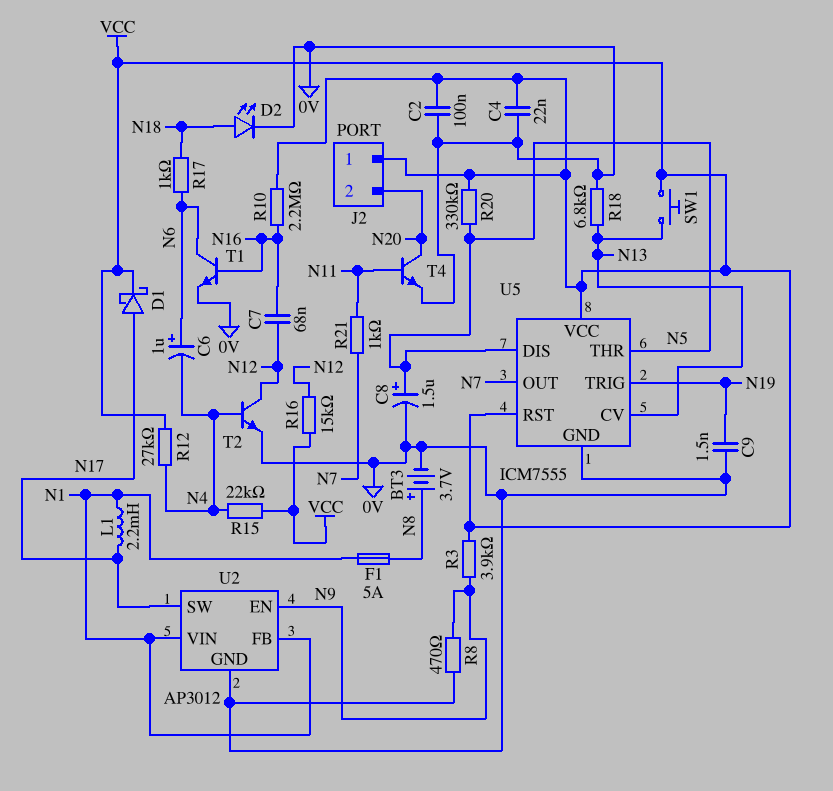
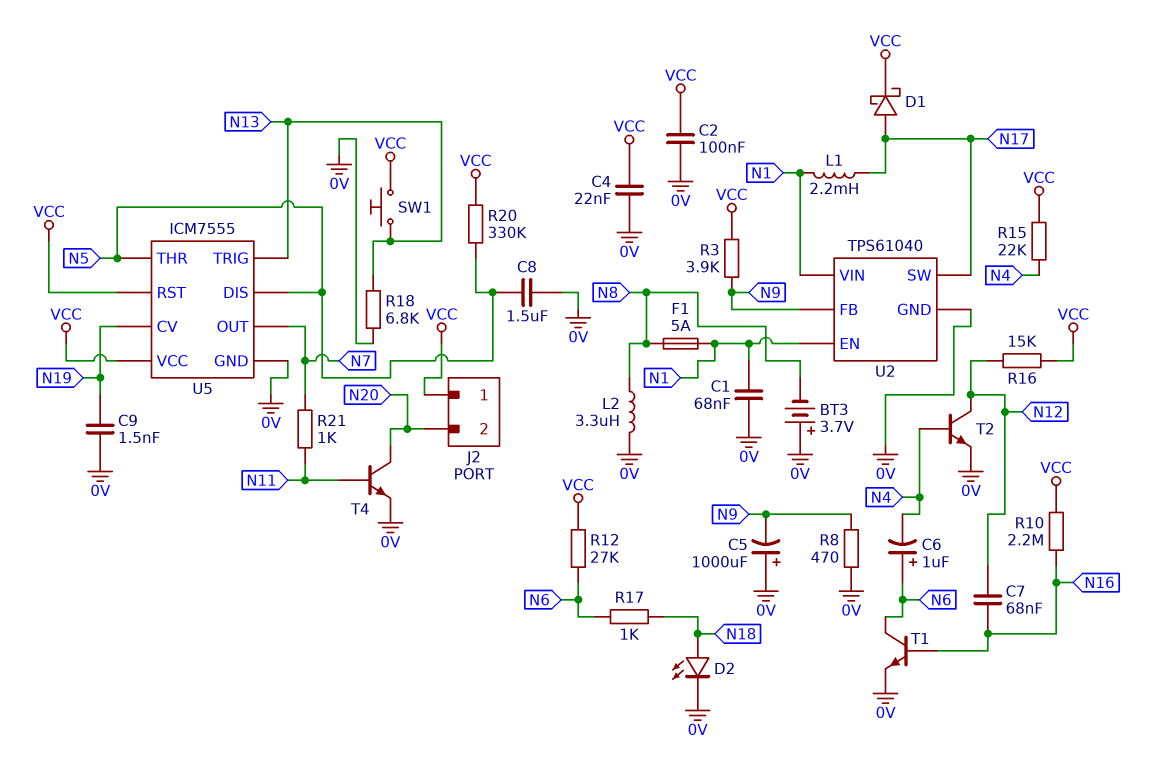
BT3: 3.7V (plus N8, minus 0V) -> 3.7V (plus 0V, minus N8)
C1: none -> 68nF (0V, N1)
C5: none -> 1000uF (plus 0V, minus N9)
C8: 1.5uF (plus N5, minus 0V) -> 1.5uF (0V, N5)
L2: none -> 3.3uH (0V, N8)
R12: 27k (N4, VCC) -> 27k (N6, VCC)
U2: AP3012 -> TPS61040
U2 pin EN: N9 -> N1
U2 pin FB: N1 -> N9
U5 pin CV: N13 -> N19
U5 pin TRIG: N19 -> N13

